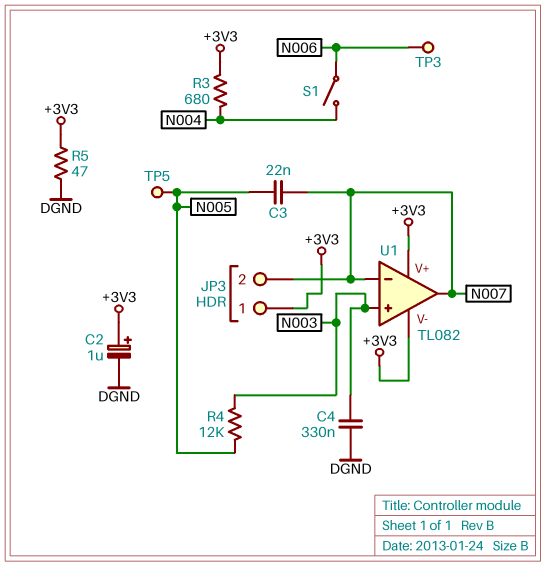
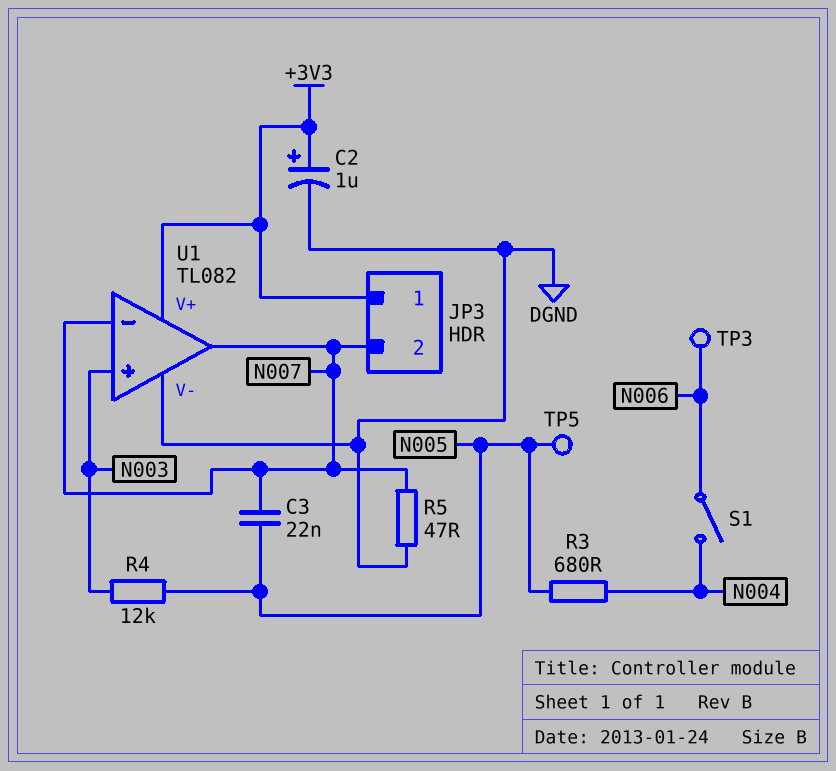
C4: 330nF (DGND, N003) -> none
R3: 680 (+3V3, N004) -> 680 (N004, N005)
R5: 47 (+3V3, DGND) -> 47 (DGND, N007)
U1 pin V-: +3V3 -> DGND

